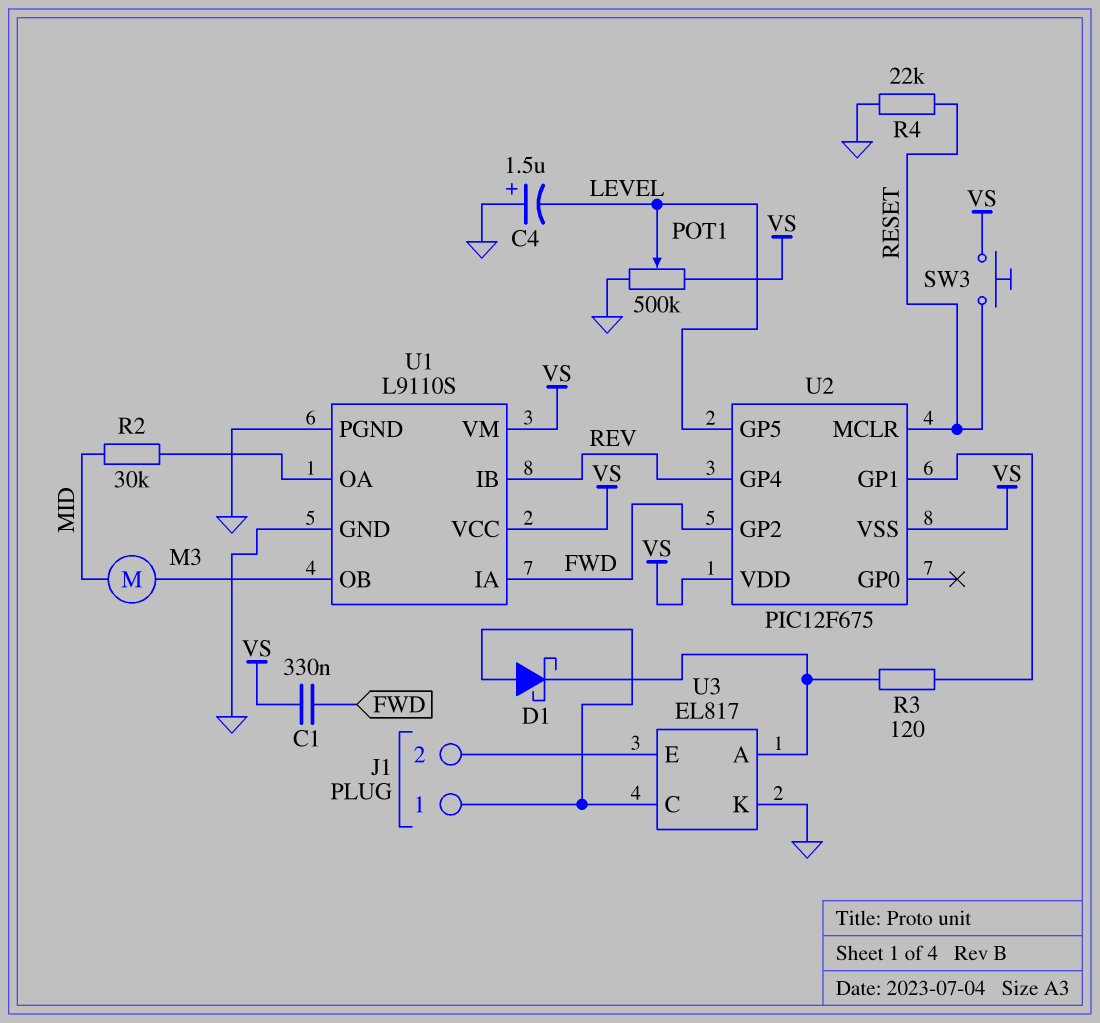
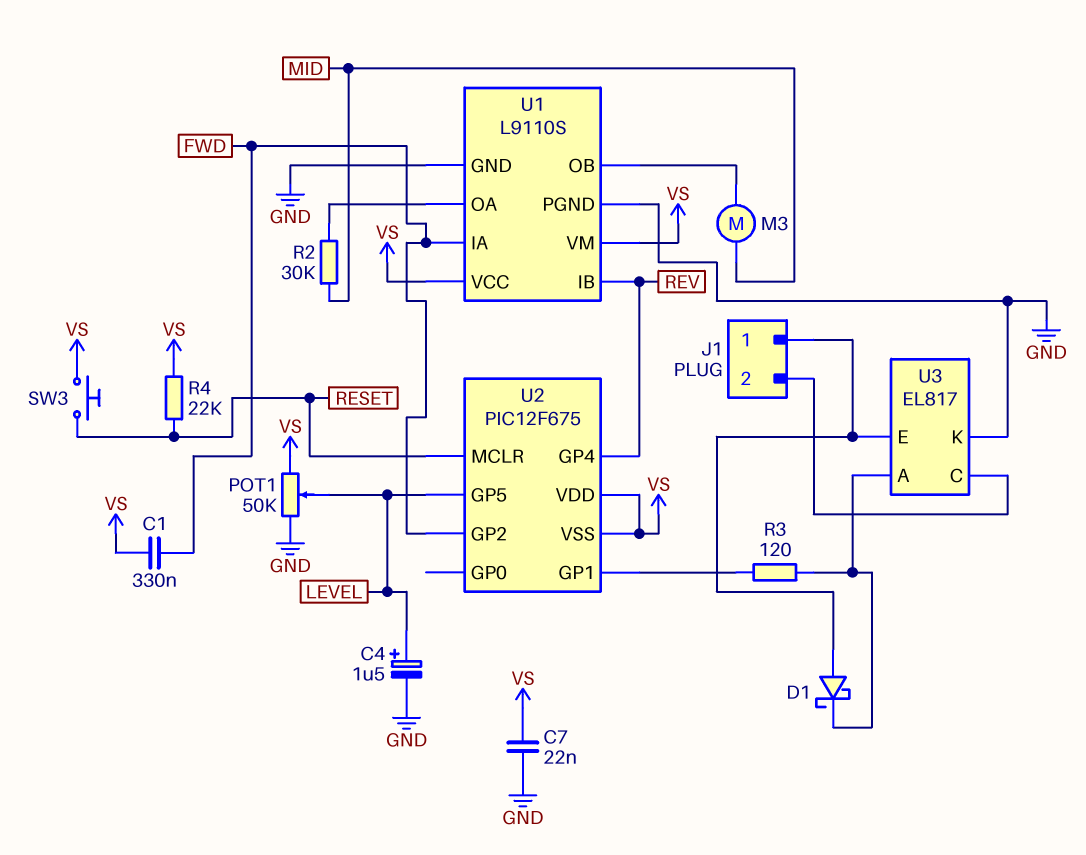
C4: 1.5uF (plus GND, minus LEVEL) -> 1.5uF (plus LEVEL, minus GND)
C7: none -> 22nF (GND, VS)
POT1: 500k (GND, VS, wiper LEVEL) -> 50k (GND, VS, wiper LEVEL)
R4: 22k (GND, RESET) -> 22k (RESET, VS)
U3 pin C: J1/1 -> J1/2
U3 pin E: J1/2 -> J1/1

